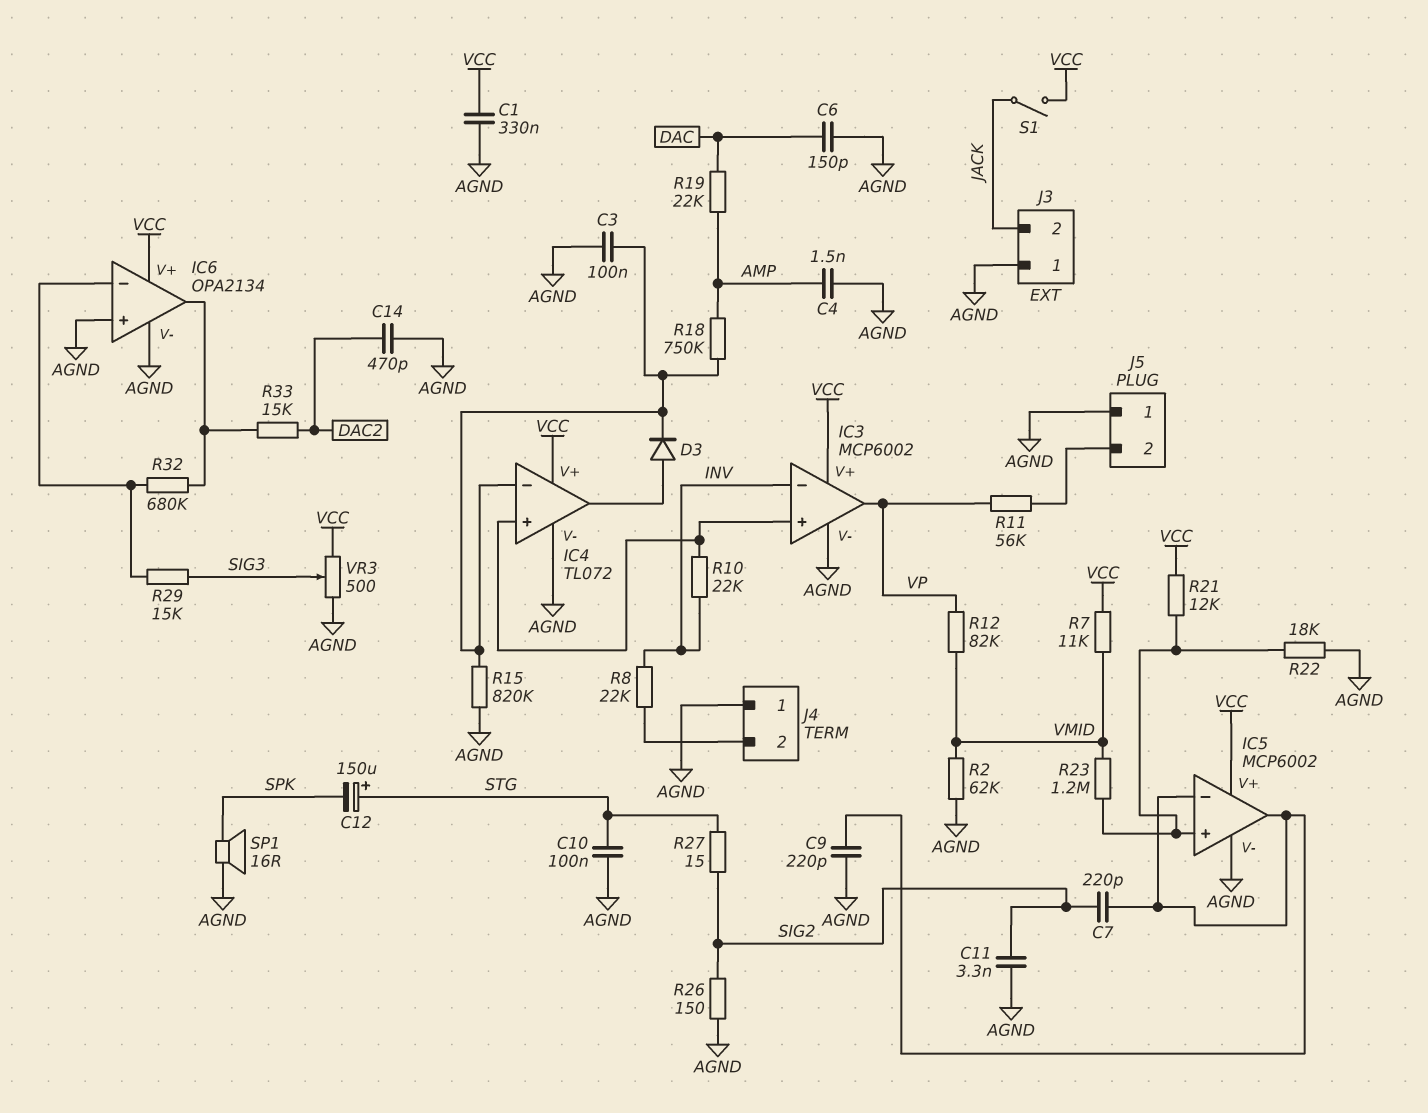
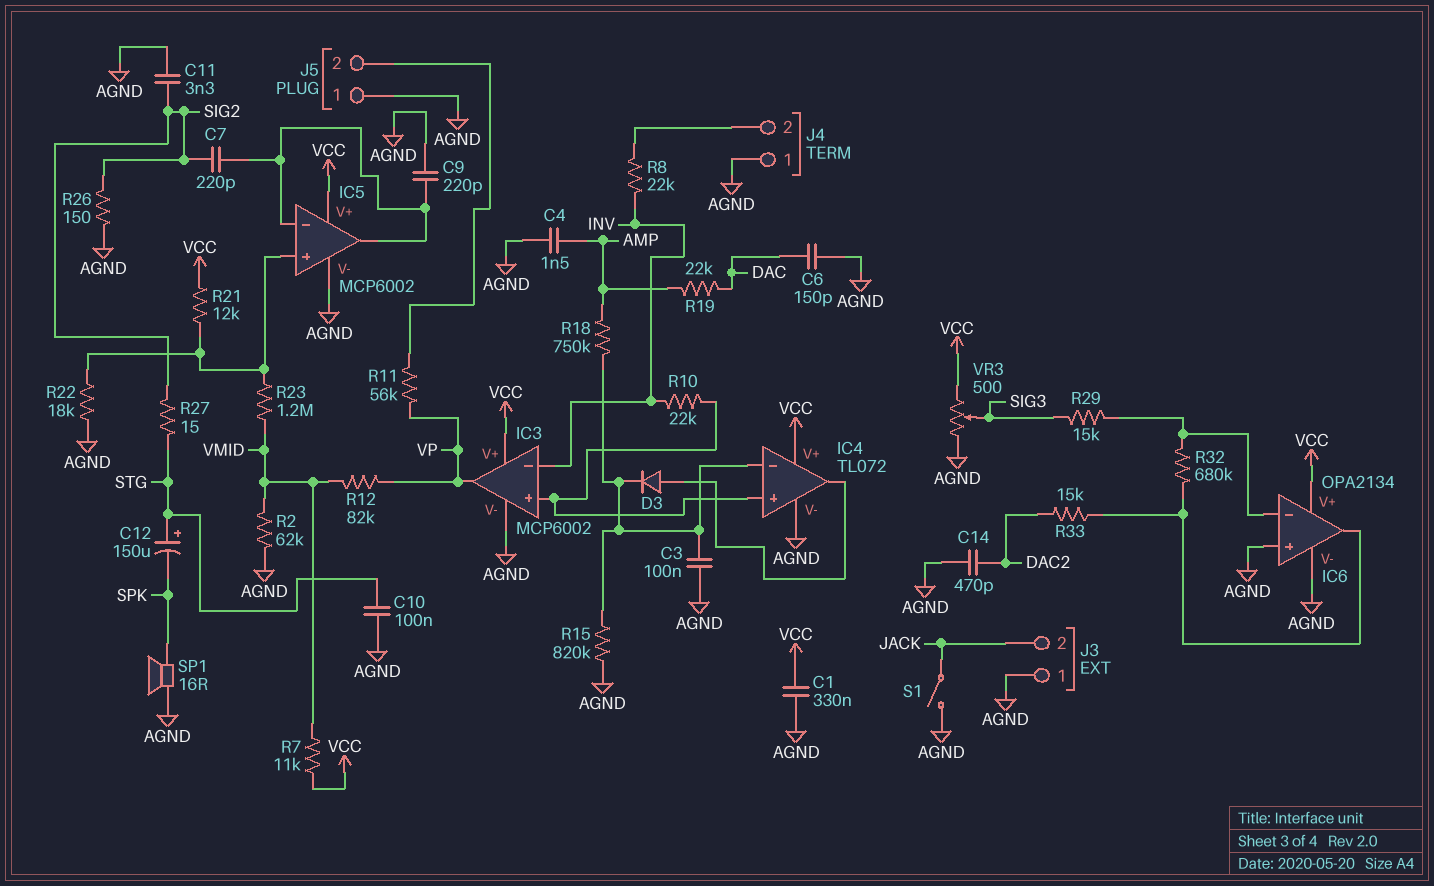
S1: switch (JACK, VCC) -> switch (AGND, JACK)

